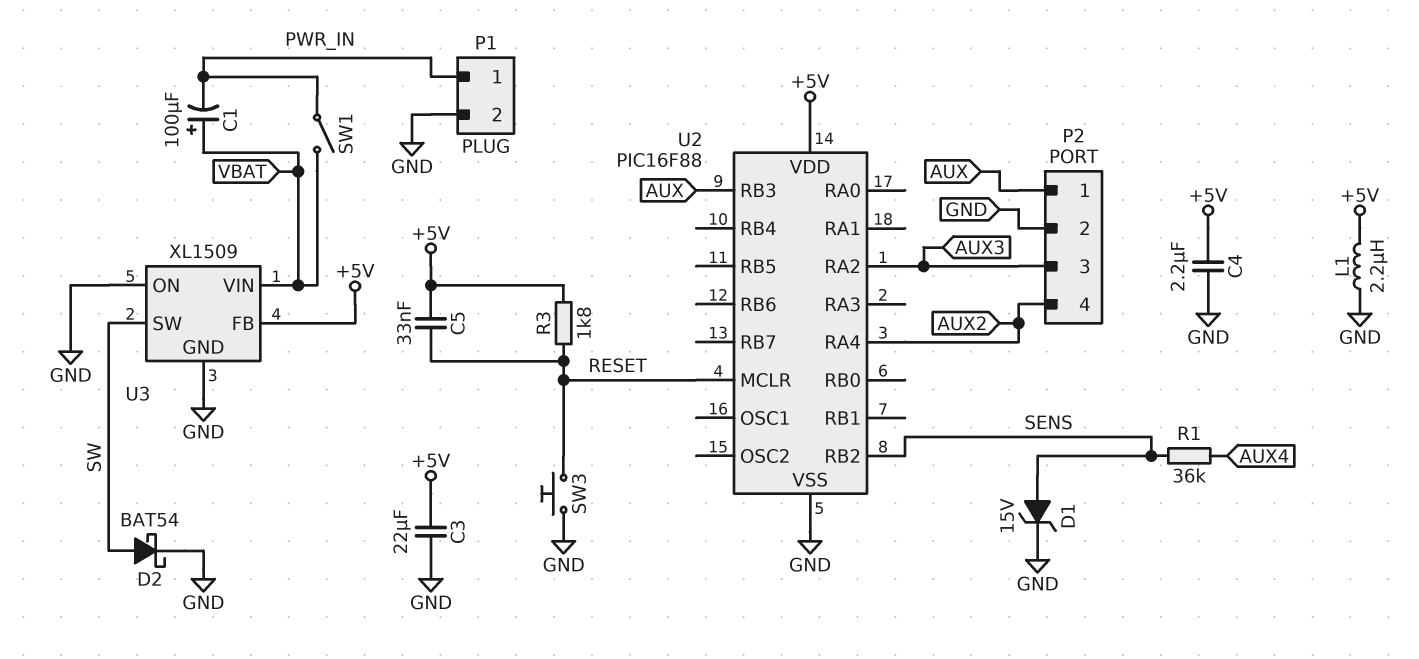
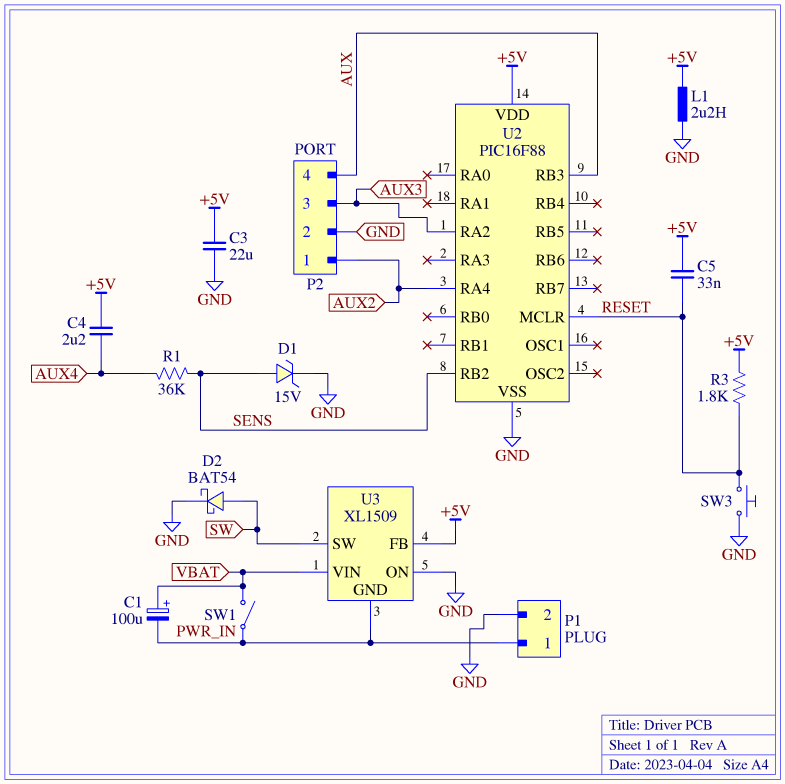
C4: 2.2uF (+5V, GND) -> 2.2uF (+5V, AUX4)
P2 pin 1: AUX -> AUX2
P2 pin 4: AUX2 -> AUX
U3 pin GND: GND -> PWR_IN

